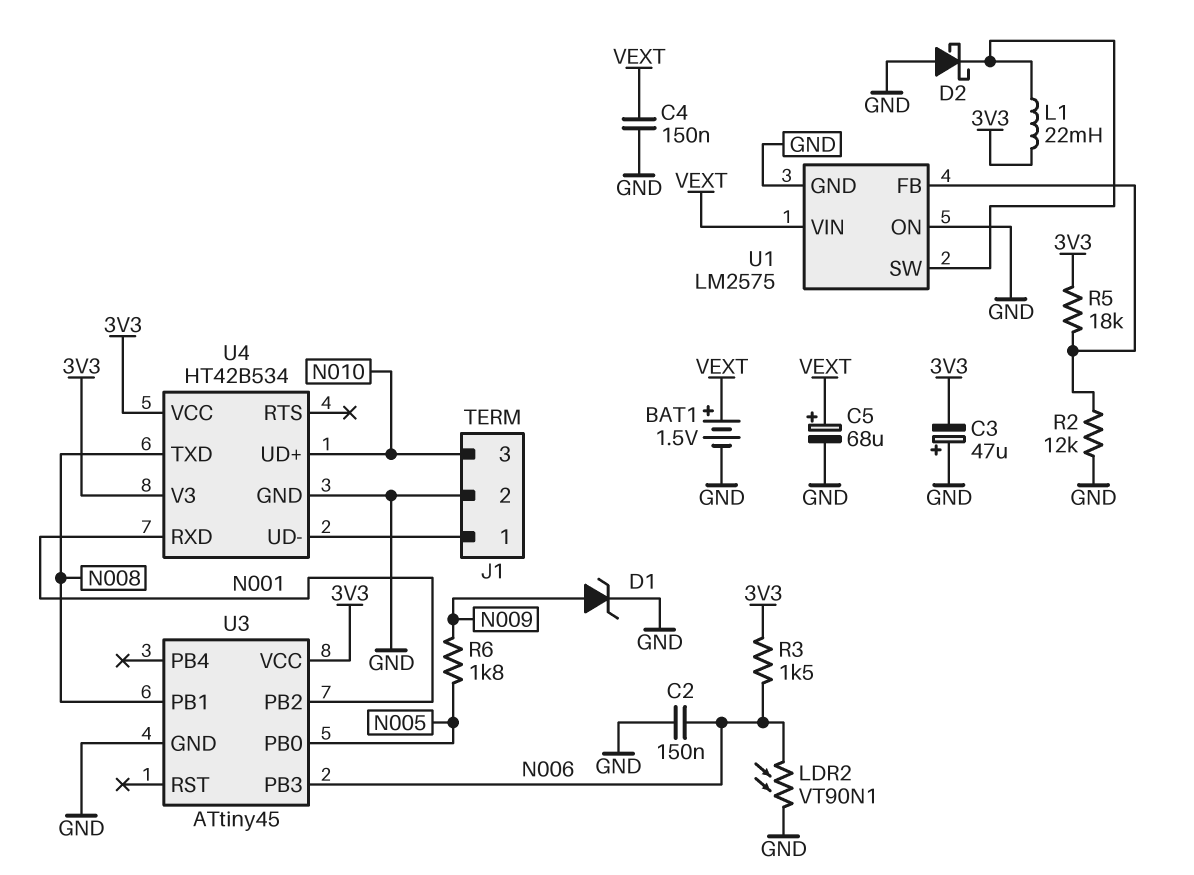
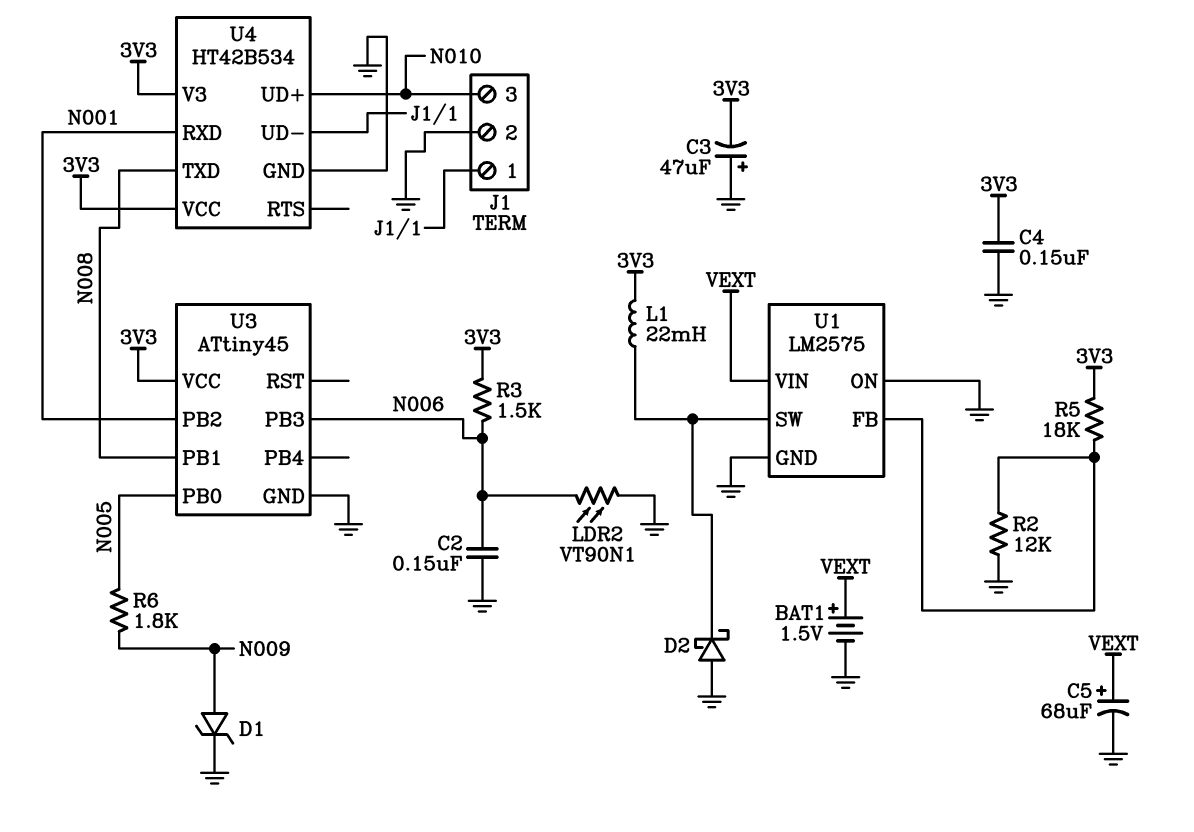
C4: 150nF (GND, VEXT) -> 150nF (3V3, GND)

